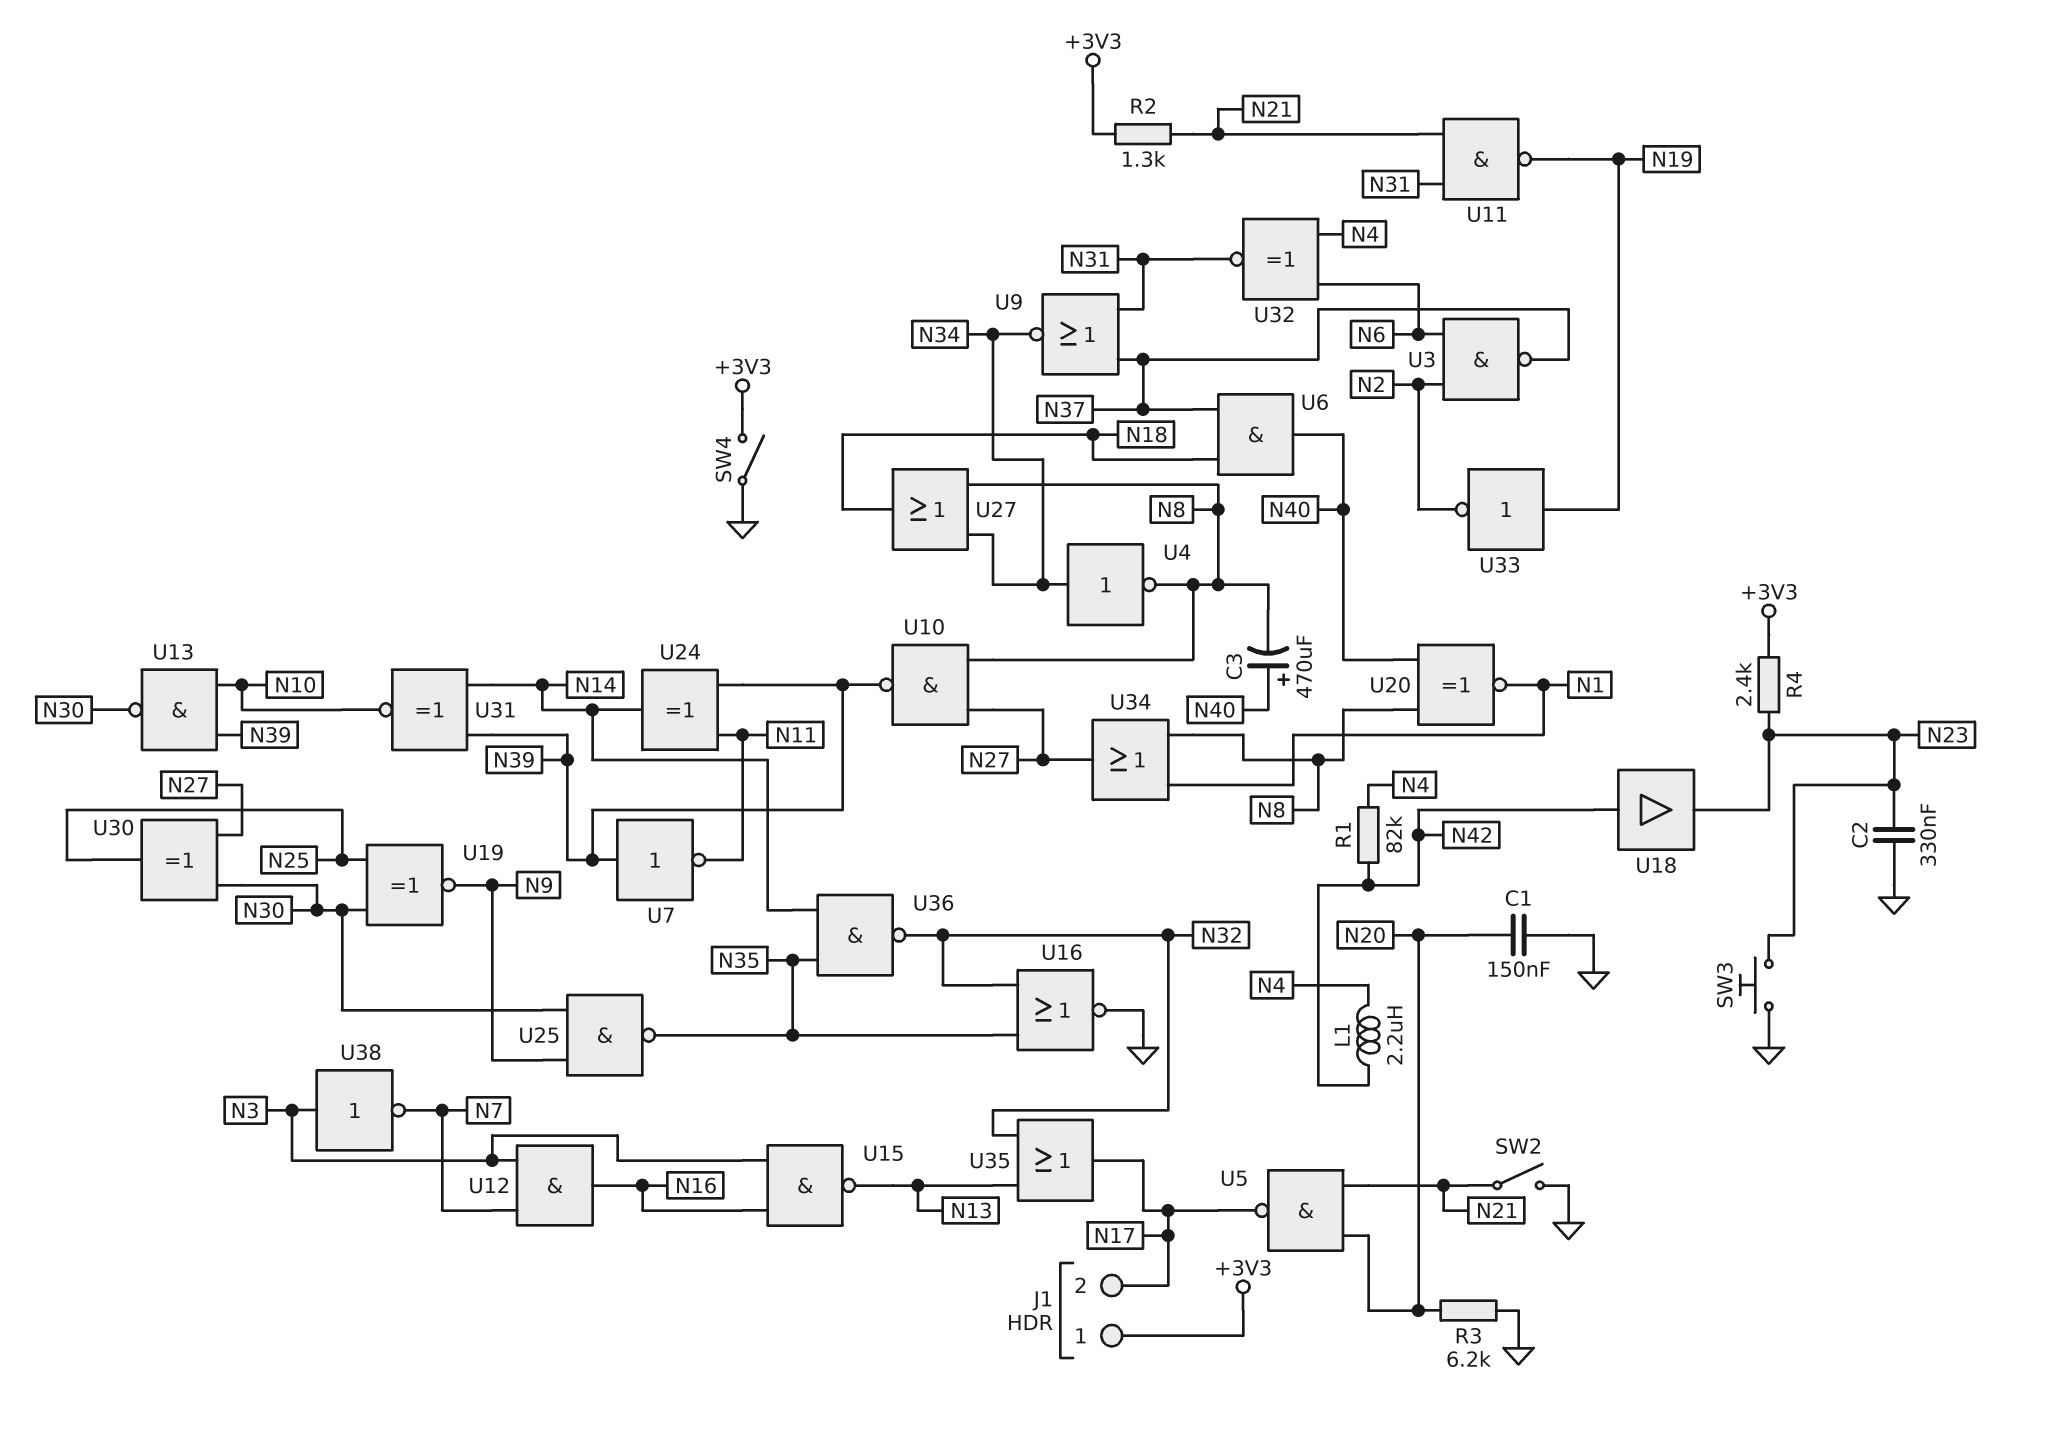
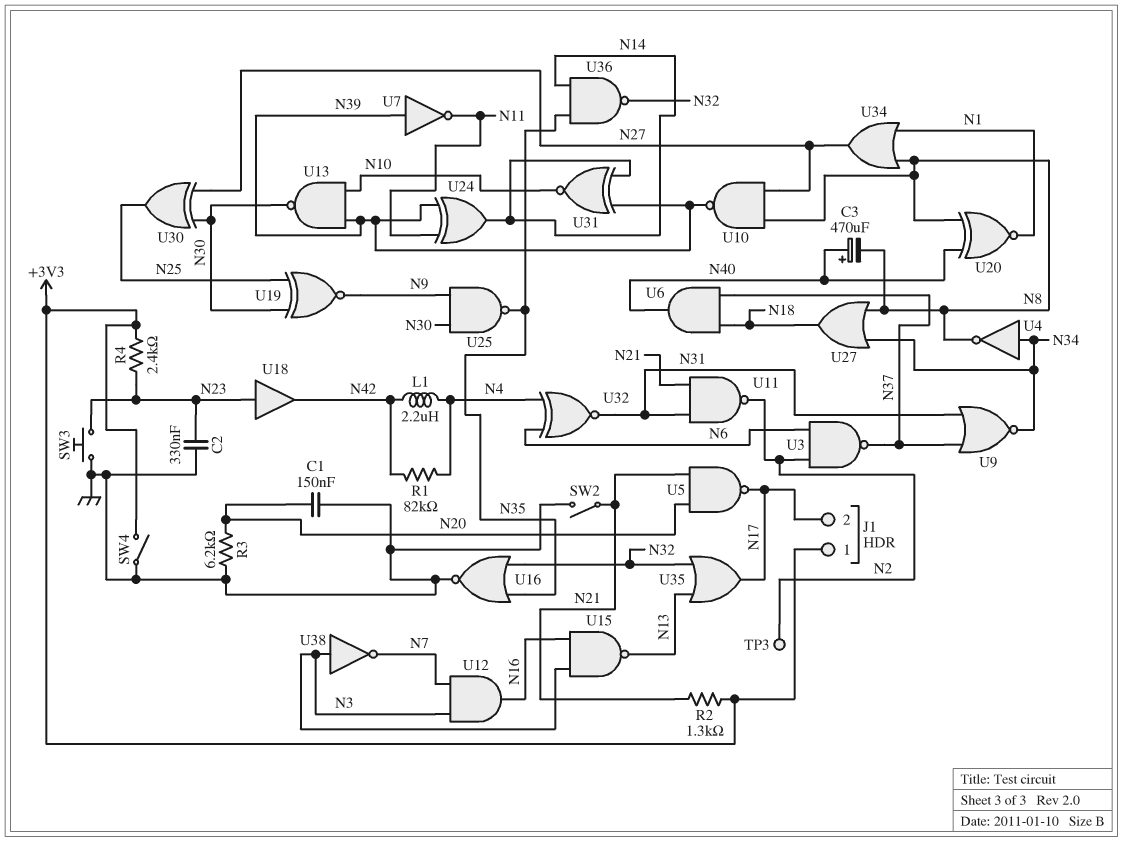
TP3: none -> test point (N2)
U11: NAND (in N21, in N31, out N19) -> NAND (in N21, in N31, out N2)
U18: buffer (in N42, out N23) -> buffer (in N23, out N42)
U33: NOT (in N19, out N2) -> none

